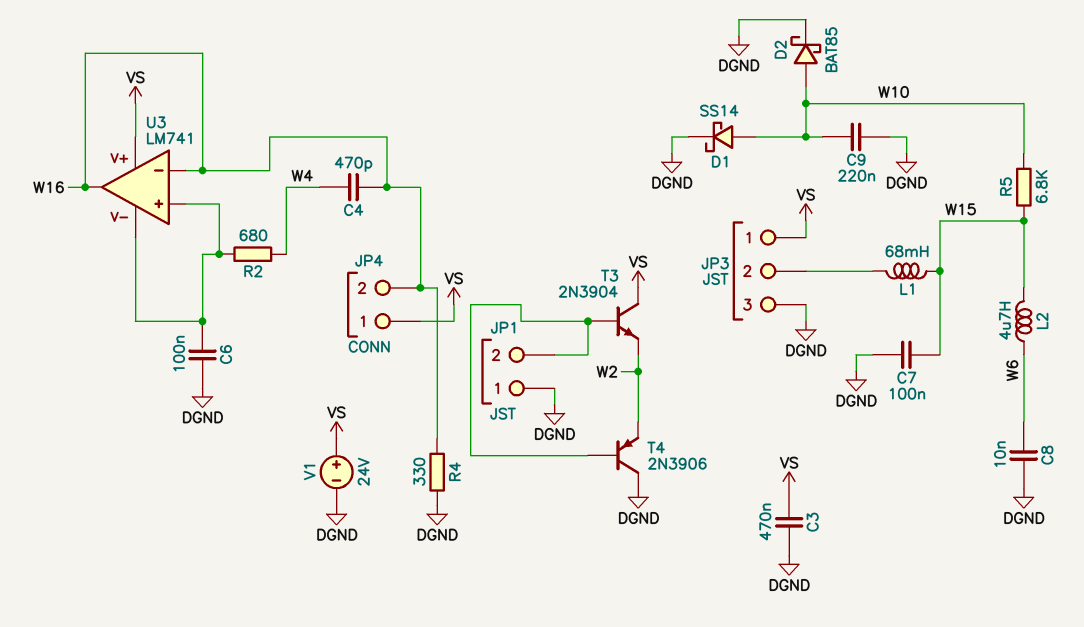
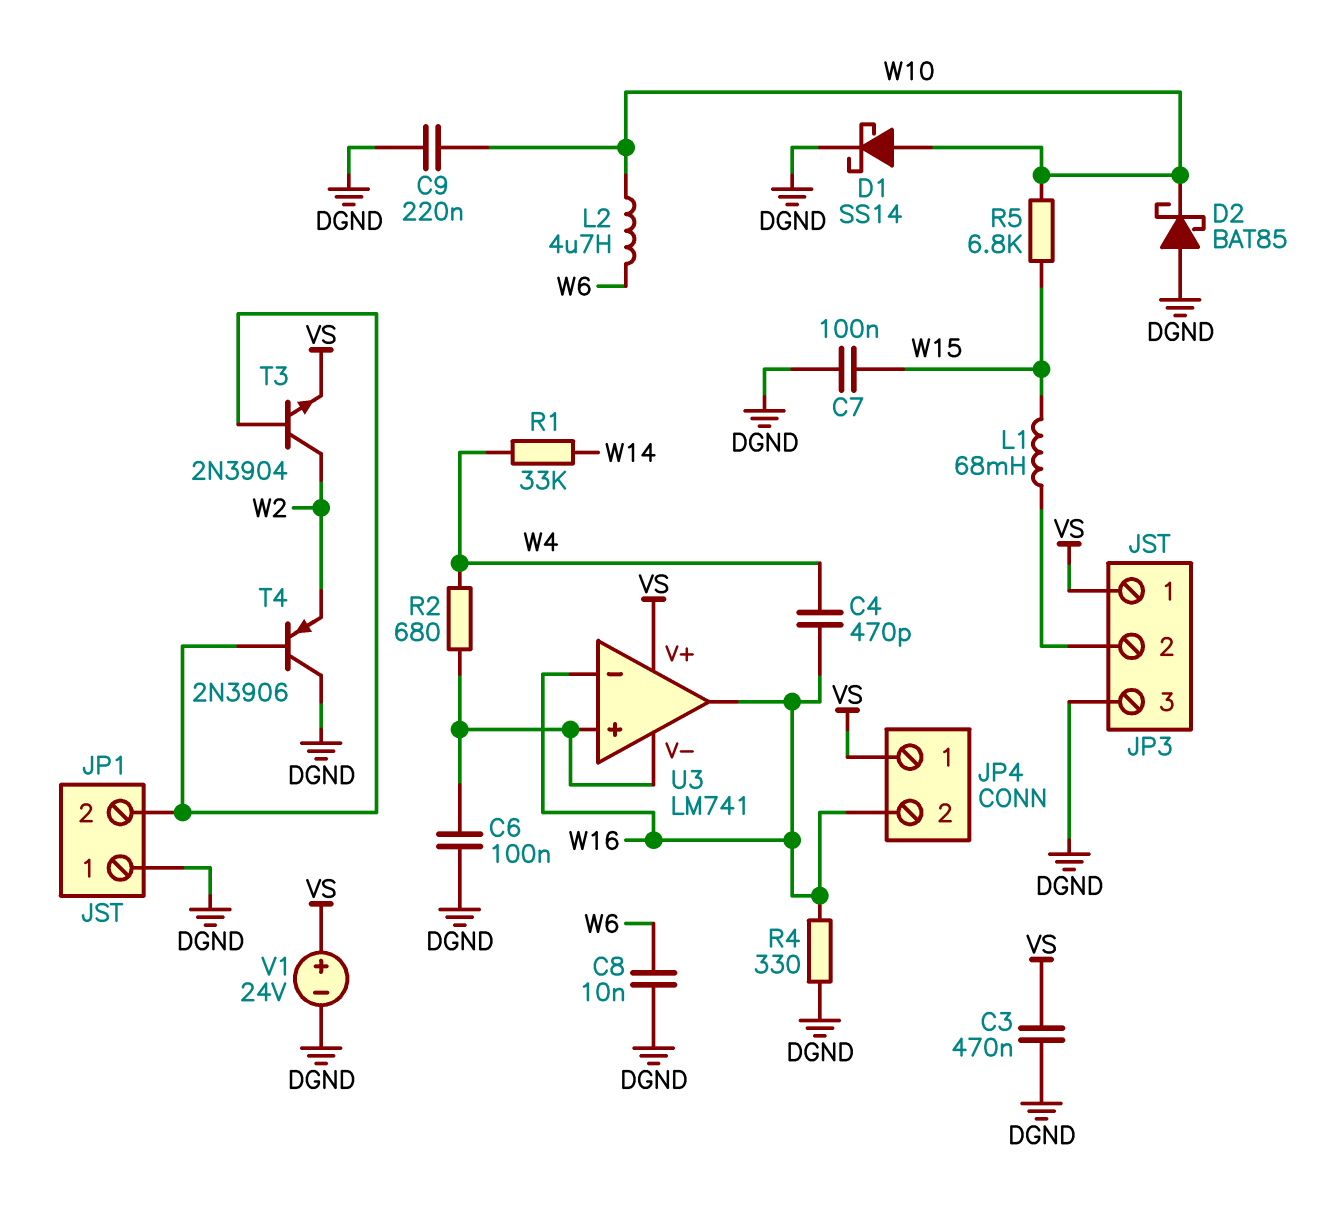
D2: schottky BAT85 (A W10, K DGND) -> schottky BAT85 (A DGND, K W10)
L2: 4.7uH (W6, W15) -> 4.7uH (W6, W10)
R1: none -> 33k (W4, W14)
T3: NPN 2N3904 (B JP1/2, C VS, E W2) -> NPN 2N3904 (B JP1/2, C W2, E VS)

